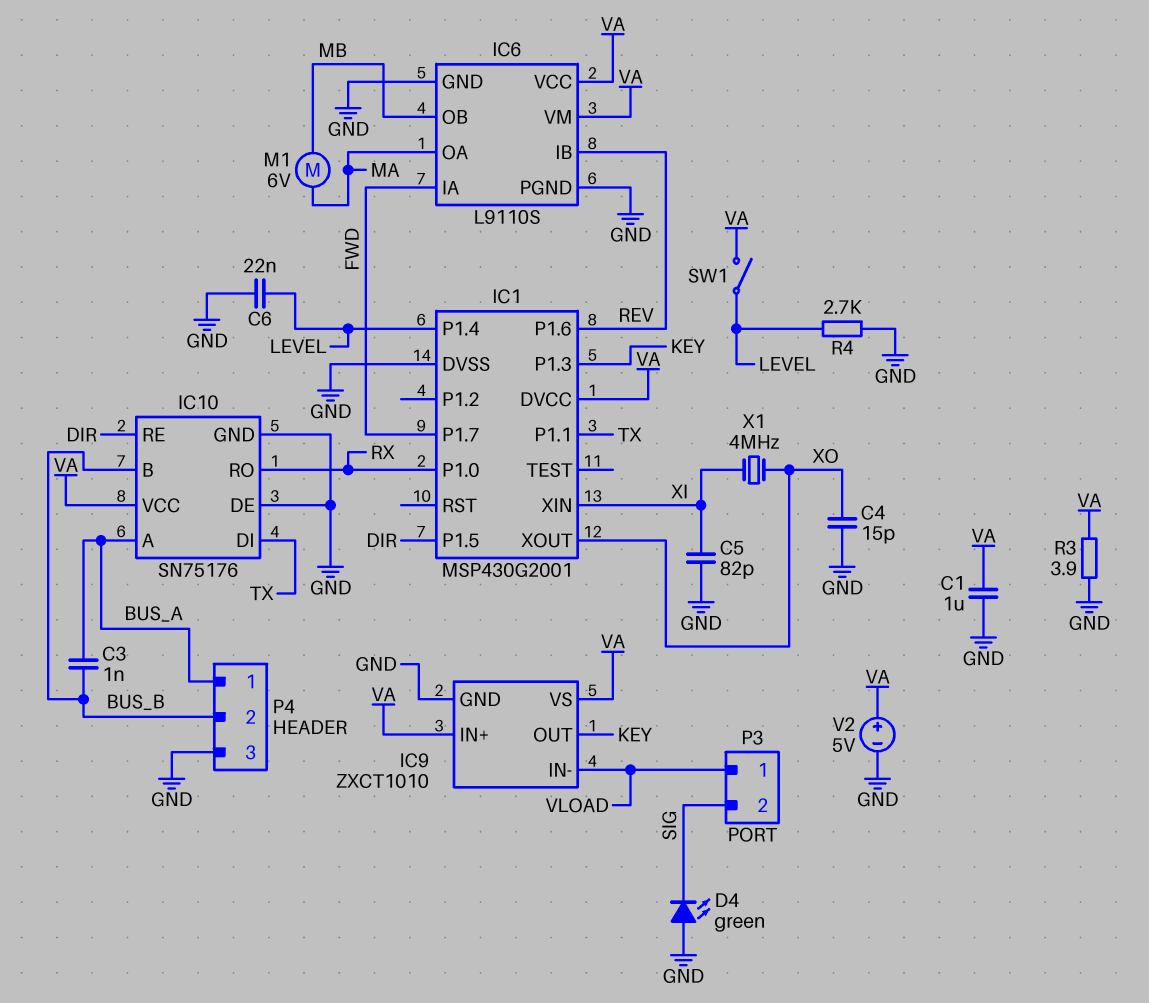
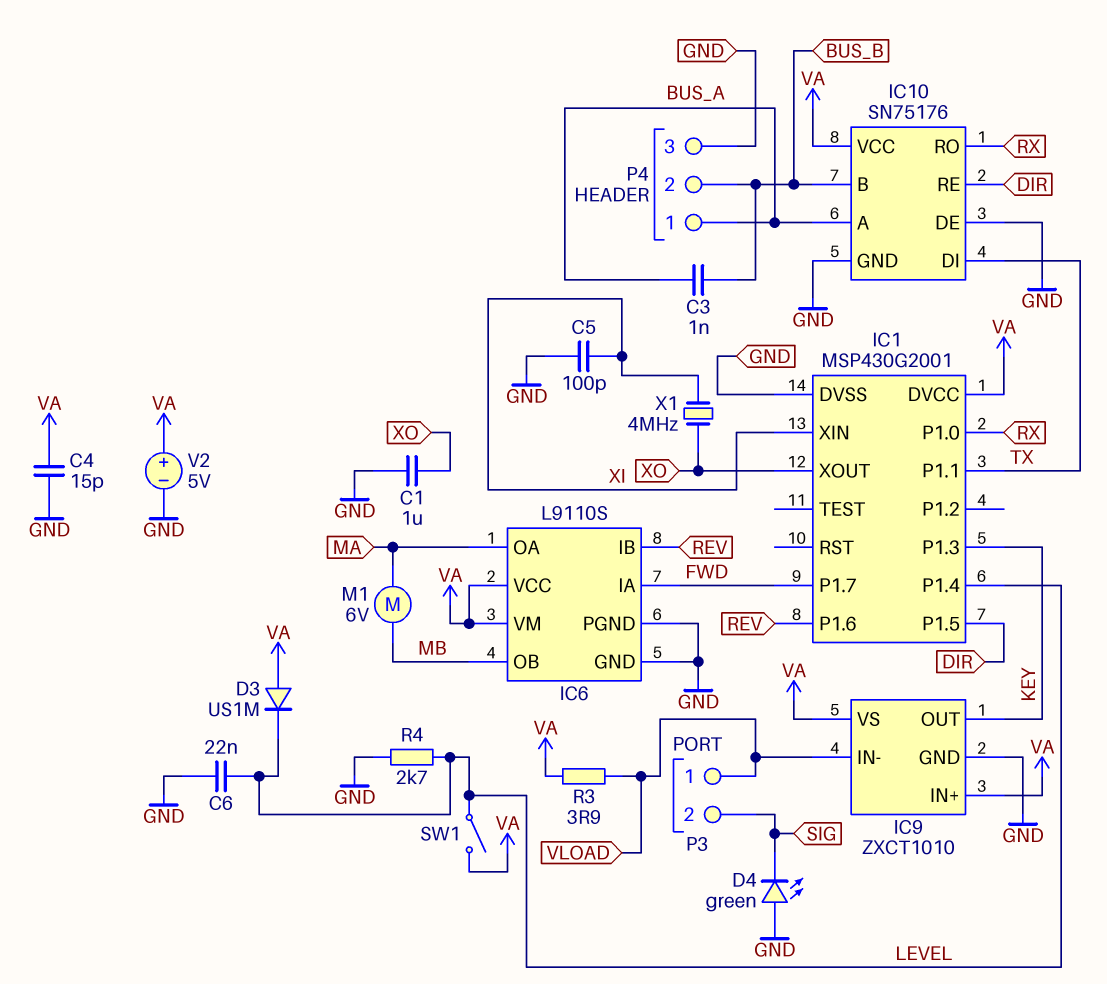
C1: 1uF (GND, VA) -> 1uF (GND, XO)
C4: 15pF (GND, XO) -> 15pF (GND, VA)
C5: 82pF (GND, XI) -> 100pF (GND, XI)
D3: none -> diode US1M (A VA, K LEVEL)
R3: 3.9 (GND, VA) -> 3.9 (VA, VLOAD)

